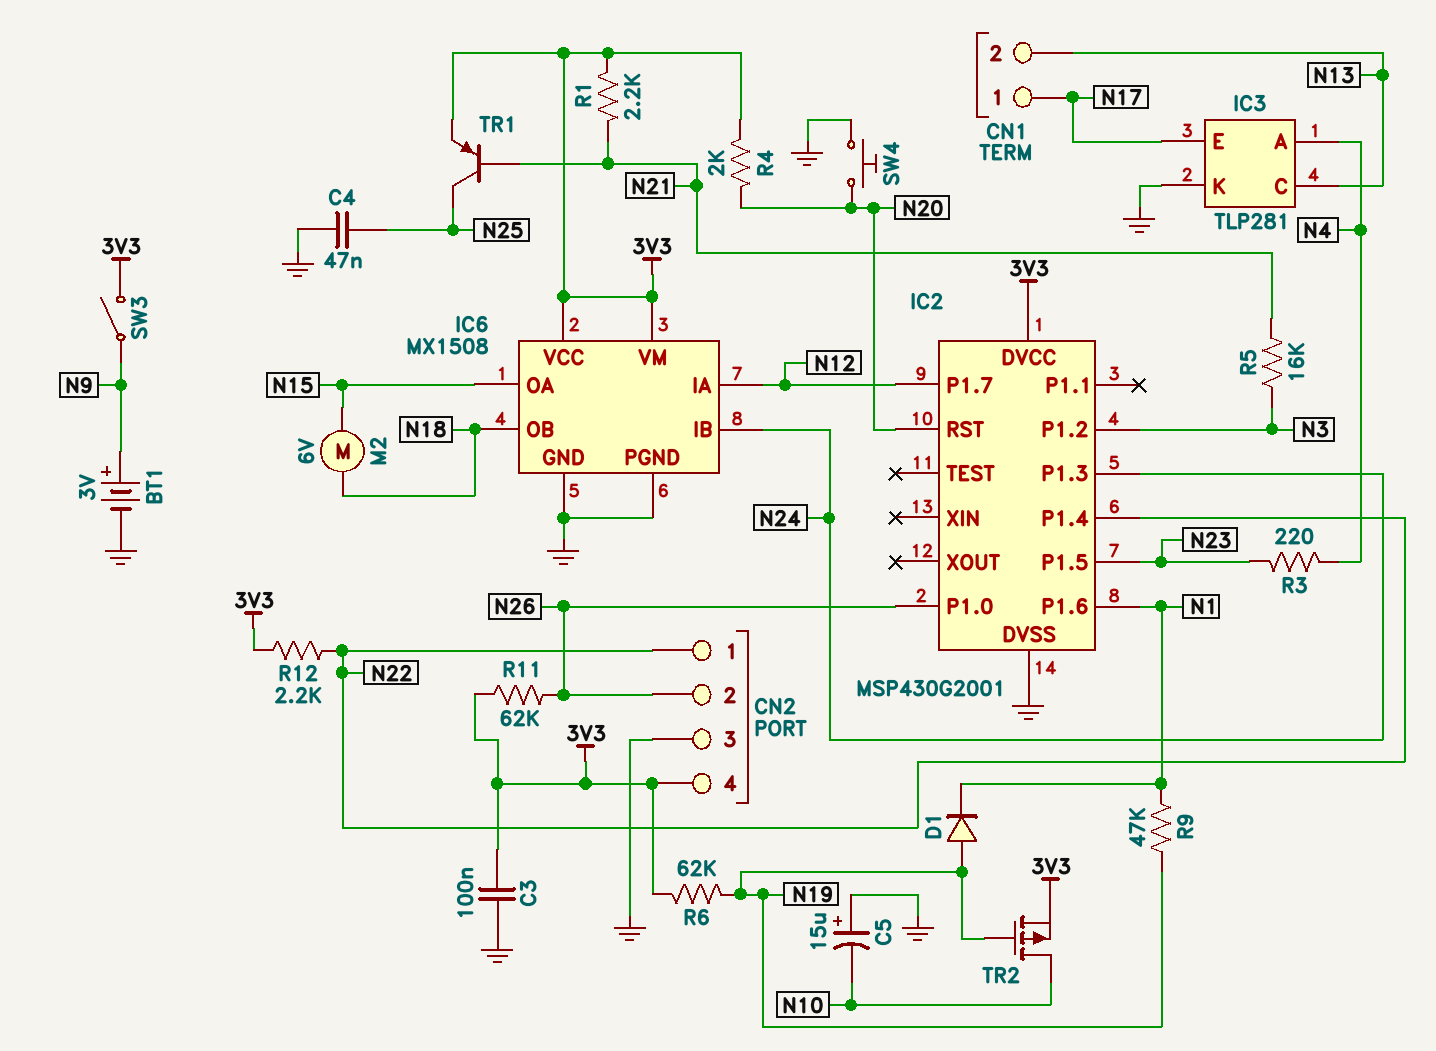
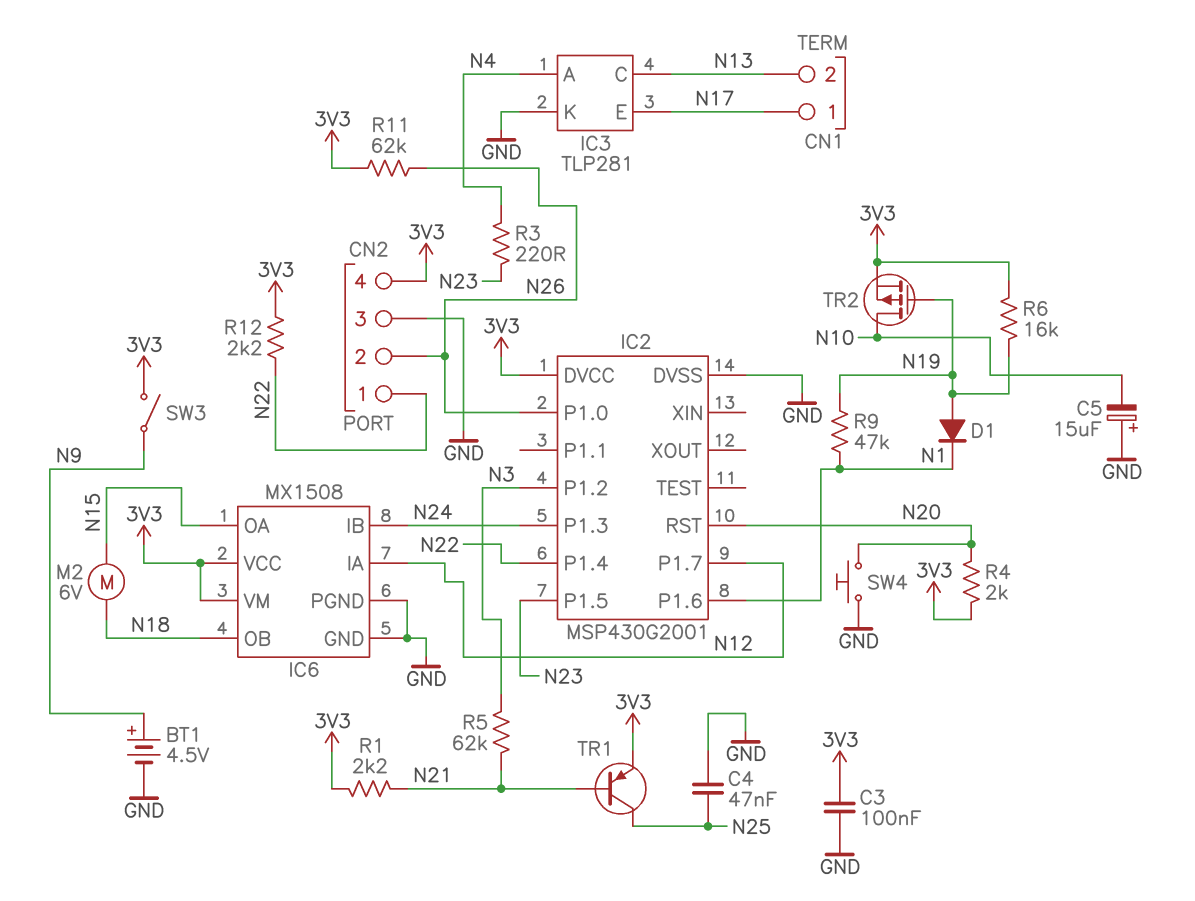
BT1: 3V (plus N9, minus GND) -> 4.5V (plus N9, minus GND)
R5: 16k (N3, N21) -> 62k (N3, N21)
R6: 62k (3V3, N19) -> 16k (3V3, N19)

